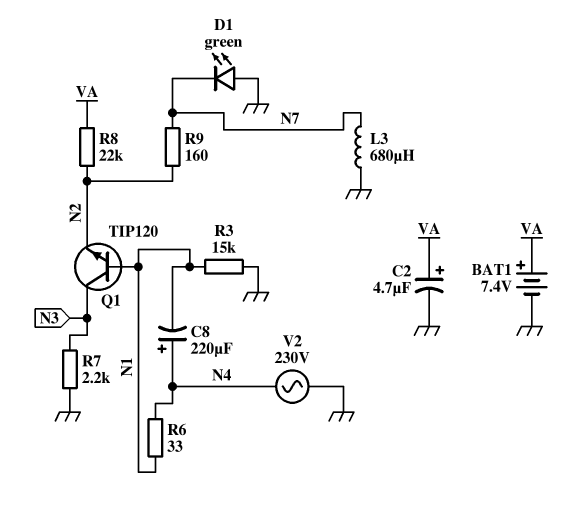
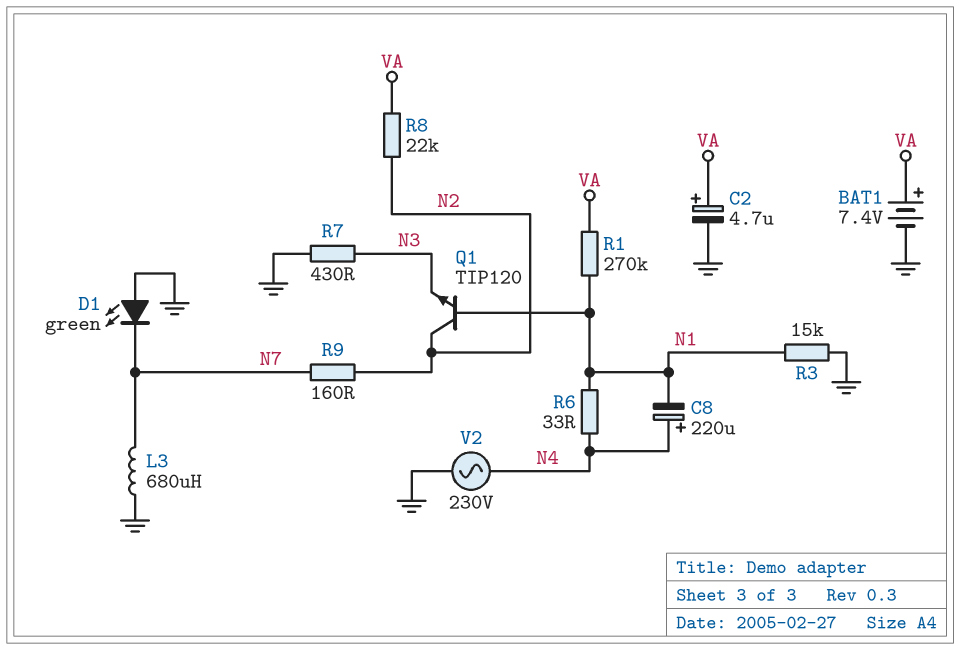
Q1: NPN TIP120 (B N1, C N3, E N2) -> NPN TIP120 (B N1, C N2, E N3)
R1: none -> 270k (N1, VA)
R7: 2.2k (GND, N3) -> 430 (GND, N3)

